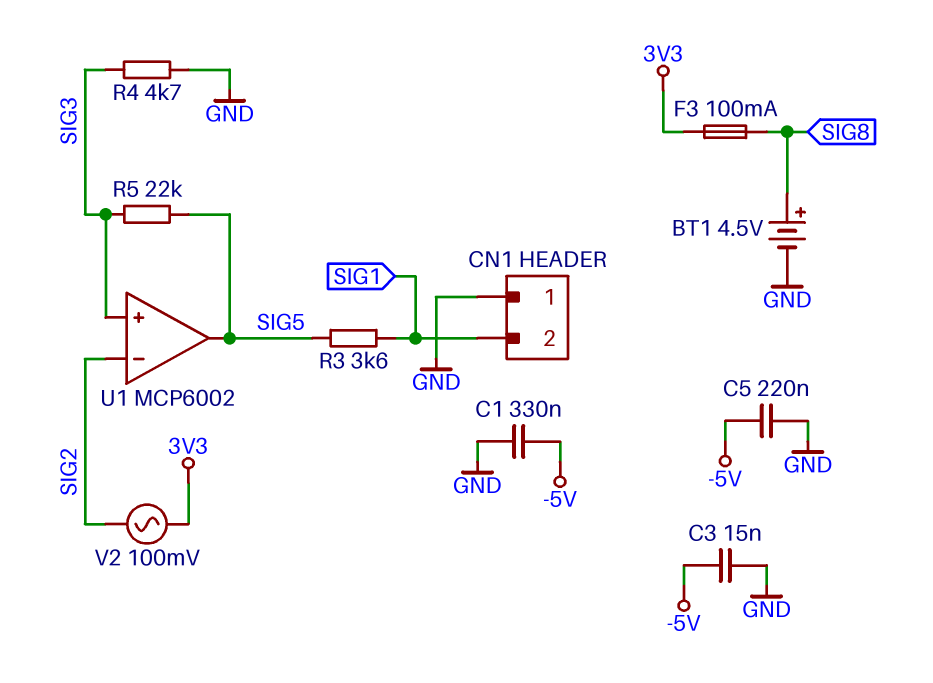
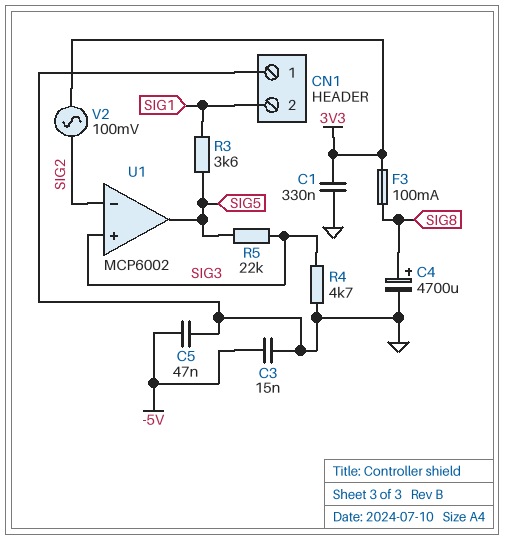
BT1: 4.5V (plus SIG8, minus GND) -> none
C1: 330nF (-5V, GND) -> 330nF (3V3, GND)
C4: none -> 4700uF (plus SIG8, minus GND)
C5: 220nF (-5V, GND) -> 47nF (-5V, GND)

